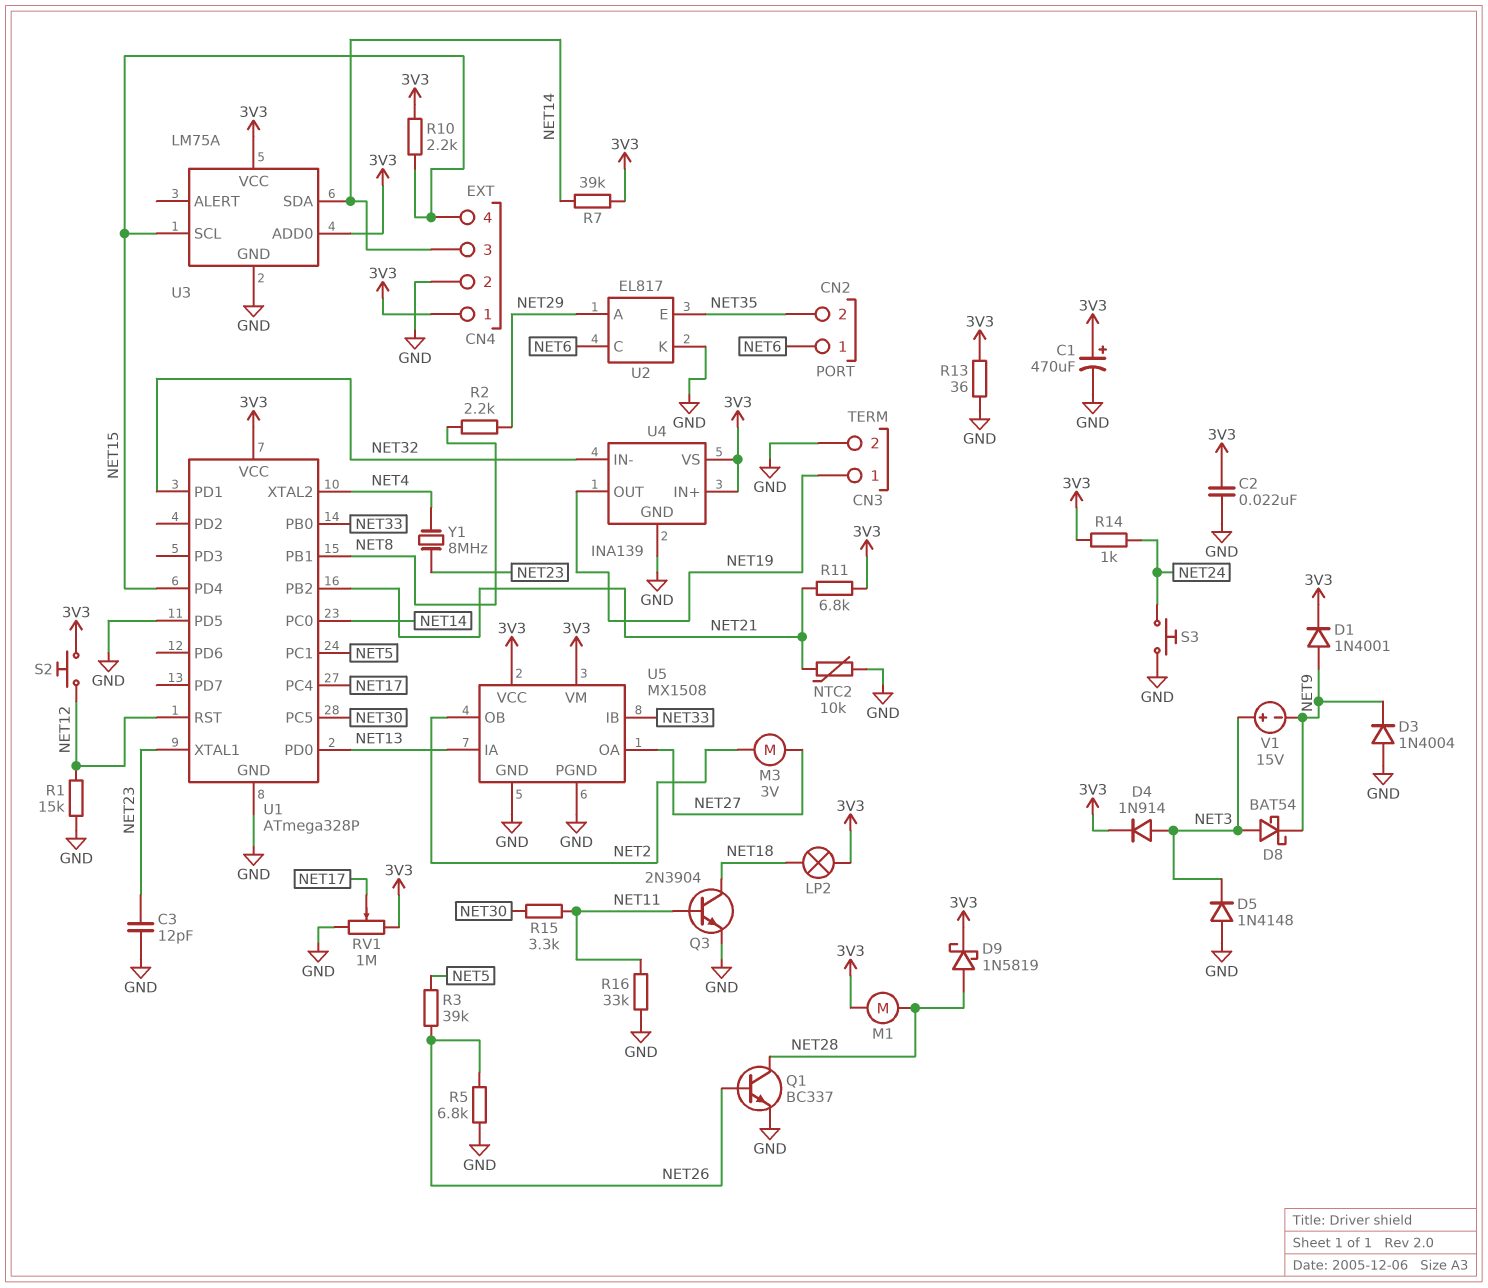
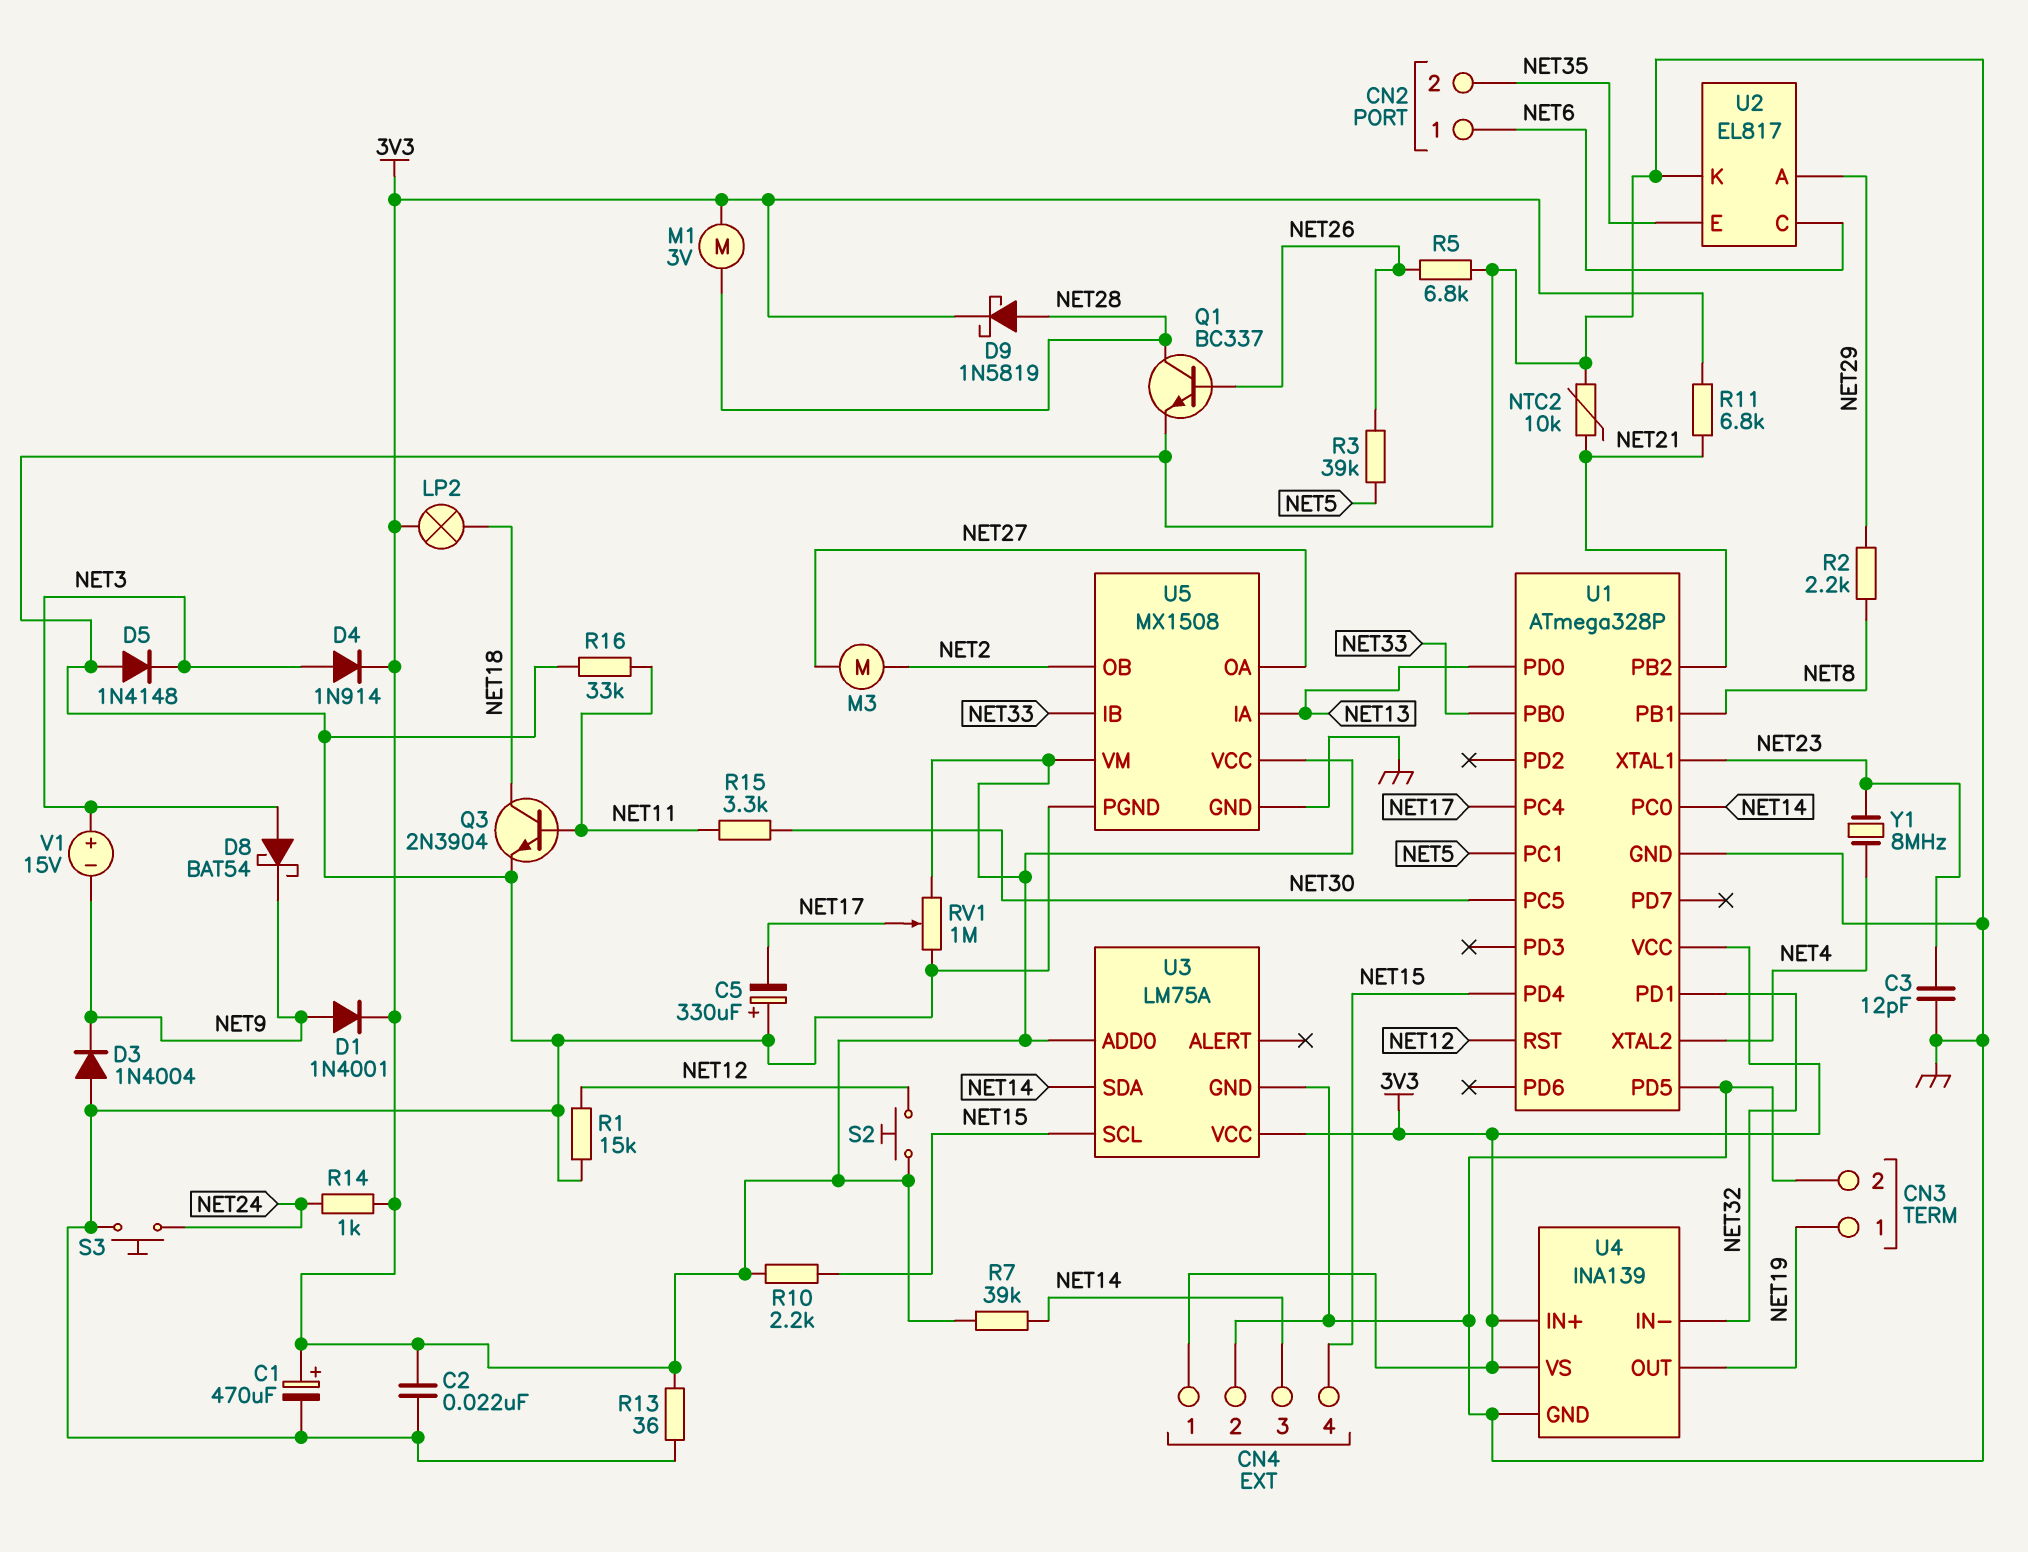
C5: none -> 330uF (plus GND, minus NET17)
M1: motor (3V3, NET28) -> motor 3V (3V3, NET28)
M3: motor 3V (NET2, NET27) -> motor (NET2, NET27)

